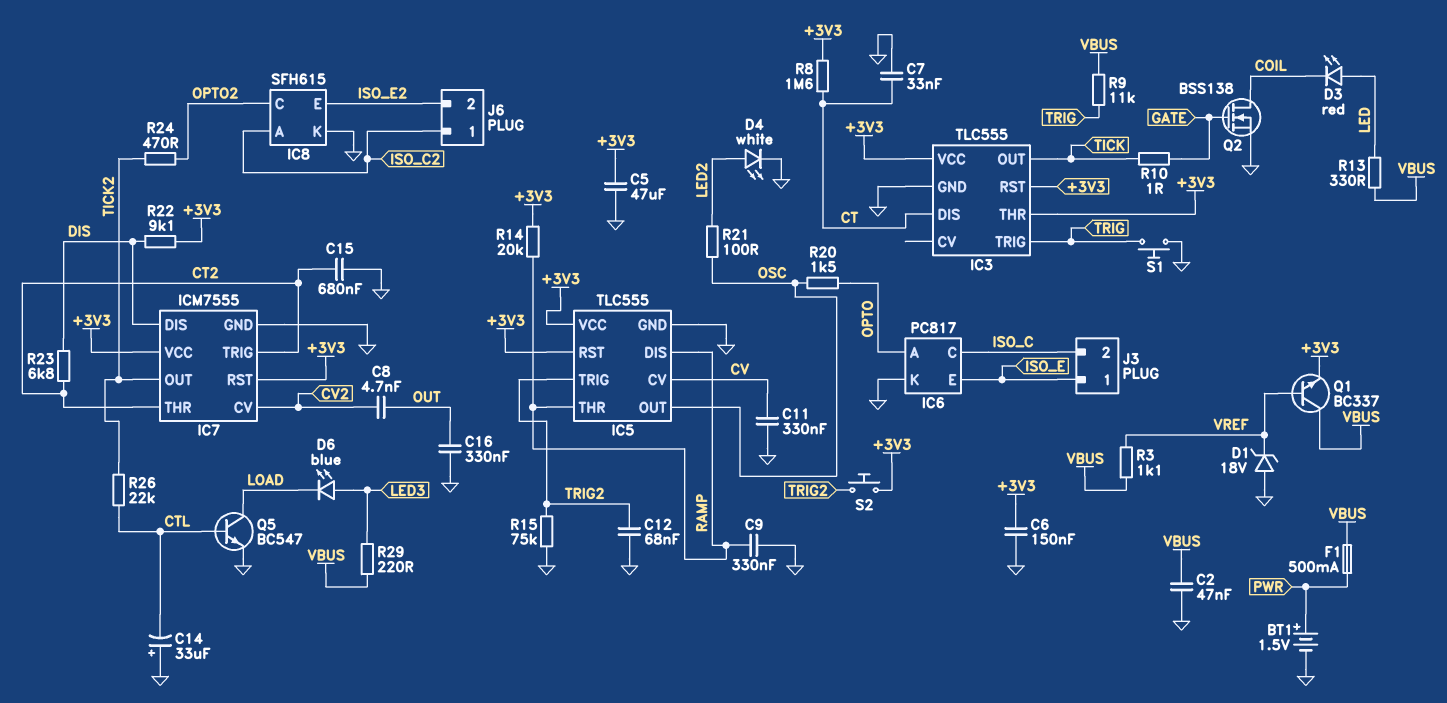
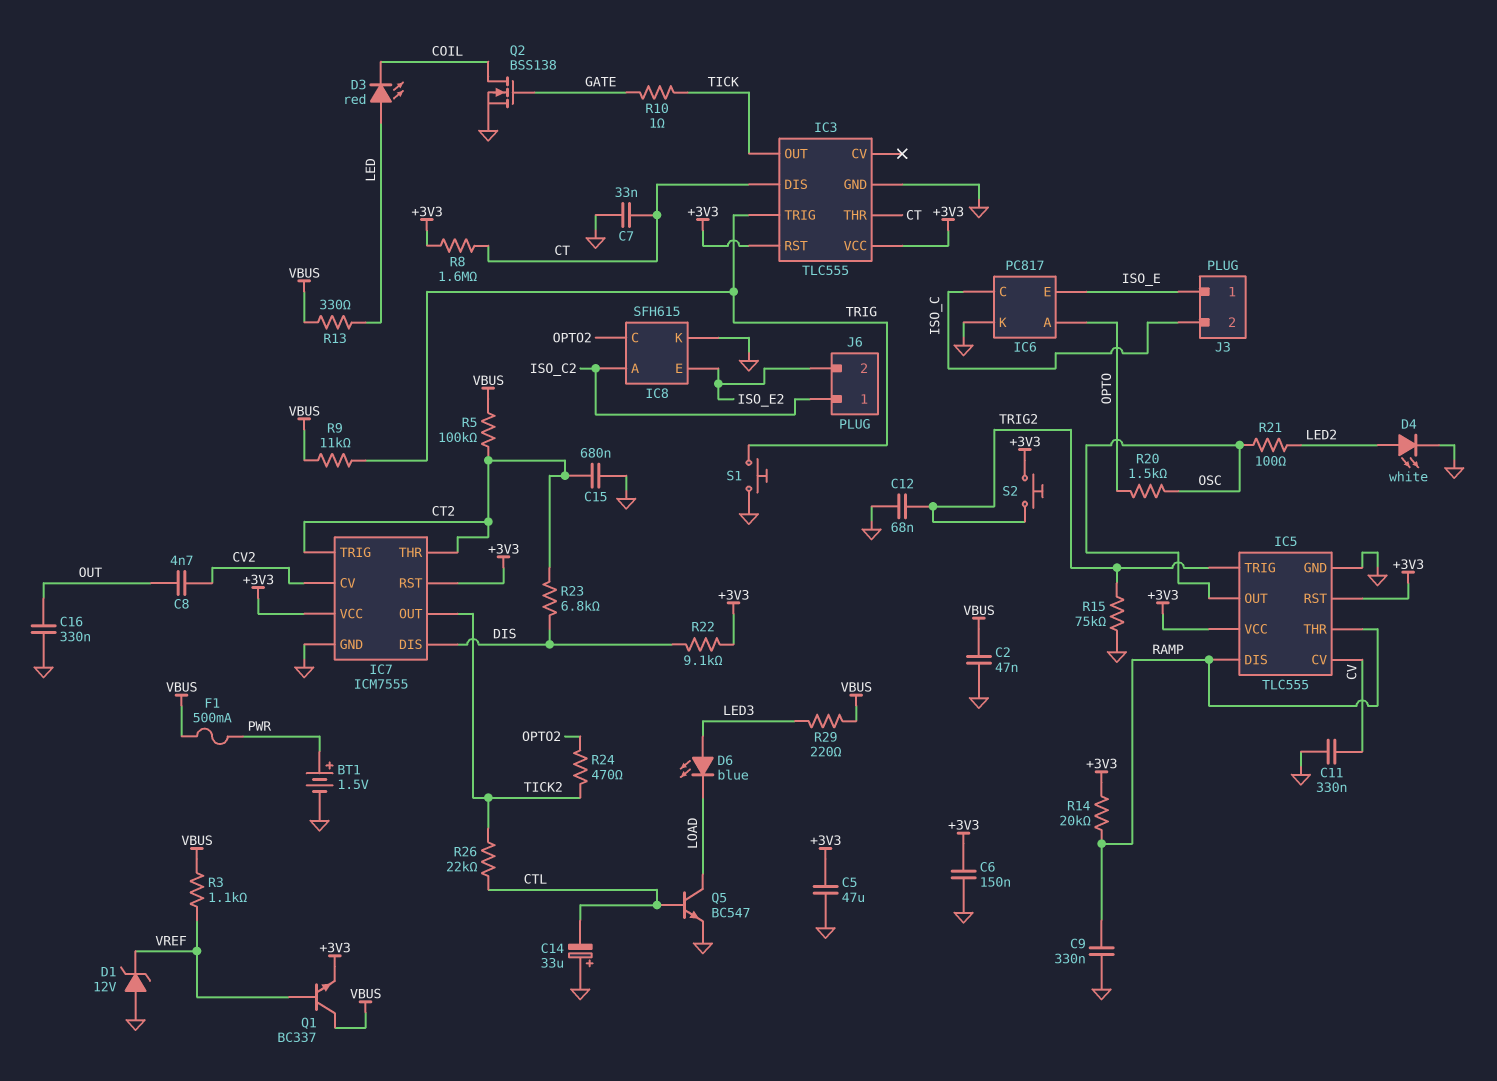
D1: zener 18V (A GND, K VREF) -> zener 12V (A GND, K VREF)
IC3 pin THR: +3V3 -> CT
R5: none -> 100k (CT2, VBUS)

